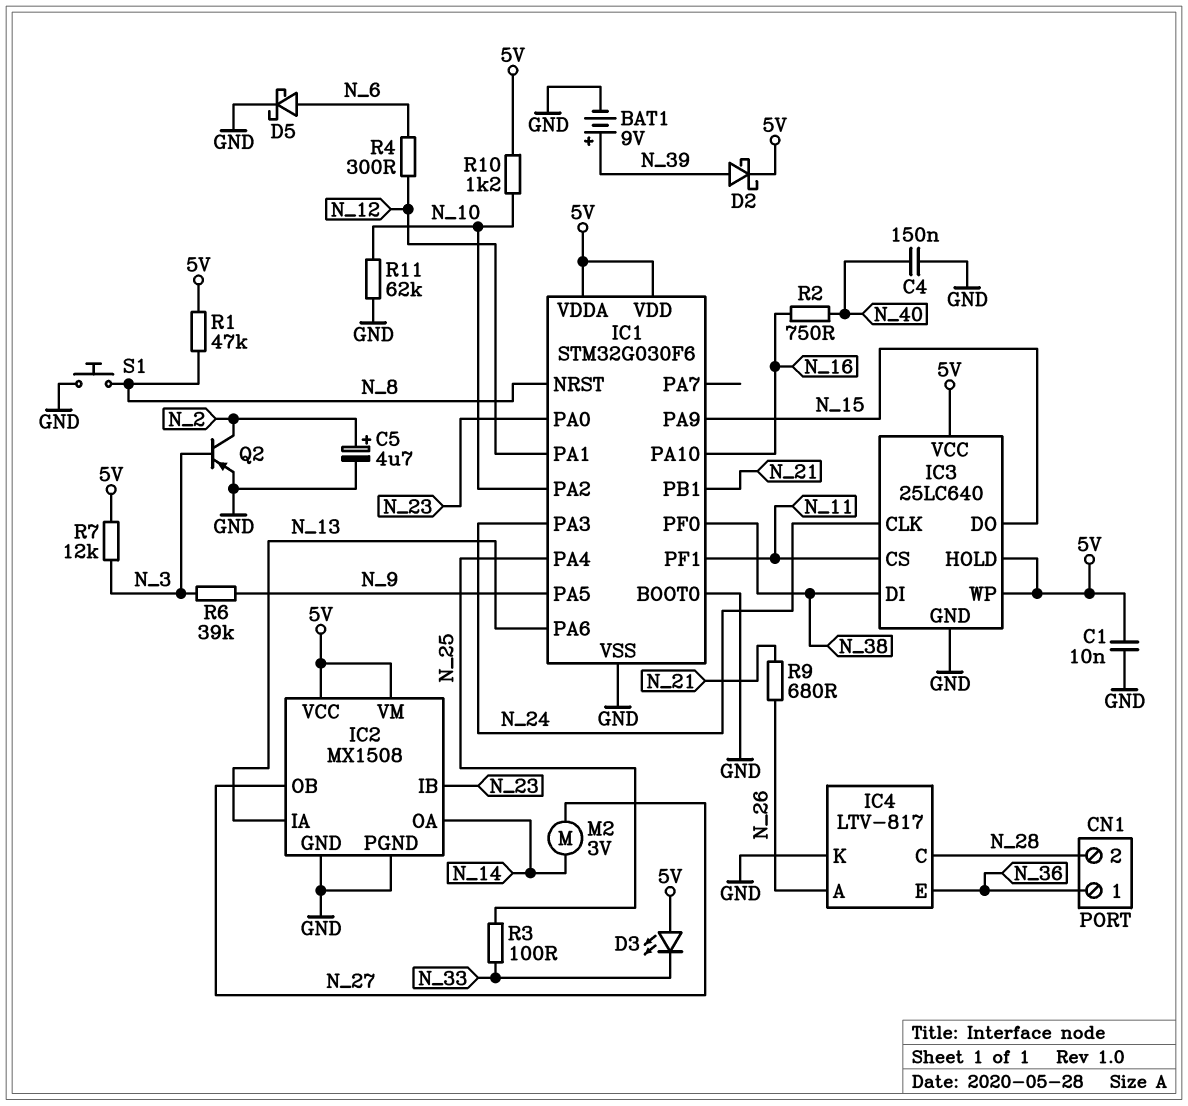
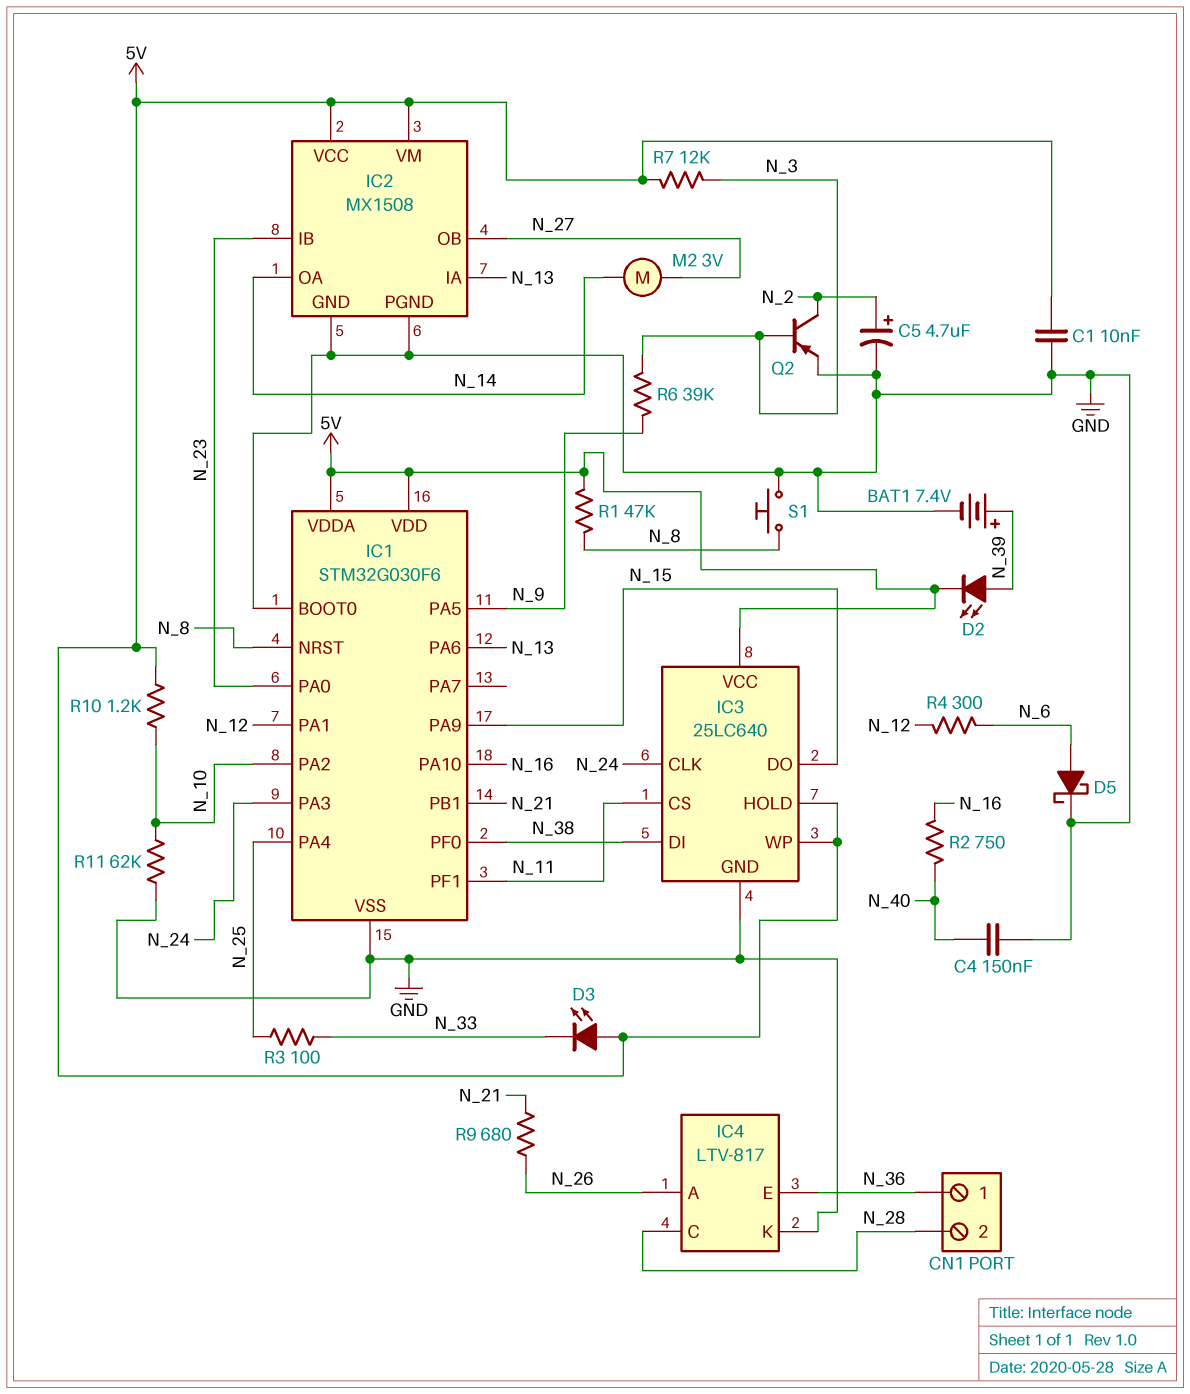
BAT1: 9V (plus N_39, minus GND) -> 7.4V (plus N_39, minus GND)
D2: schottky (A N_39, K 5V) -> LED (A N_39, K 5V)

